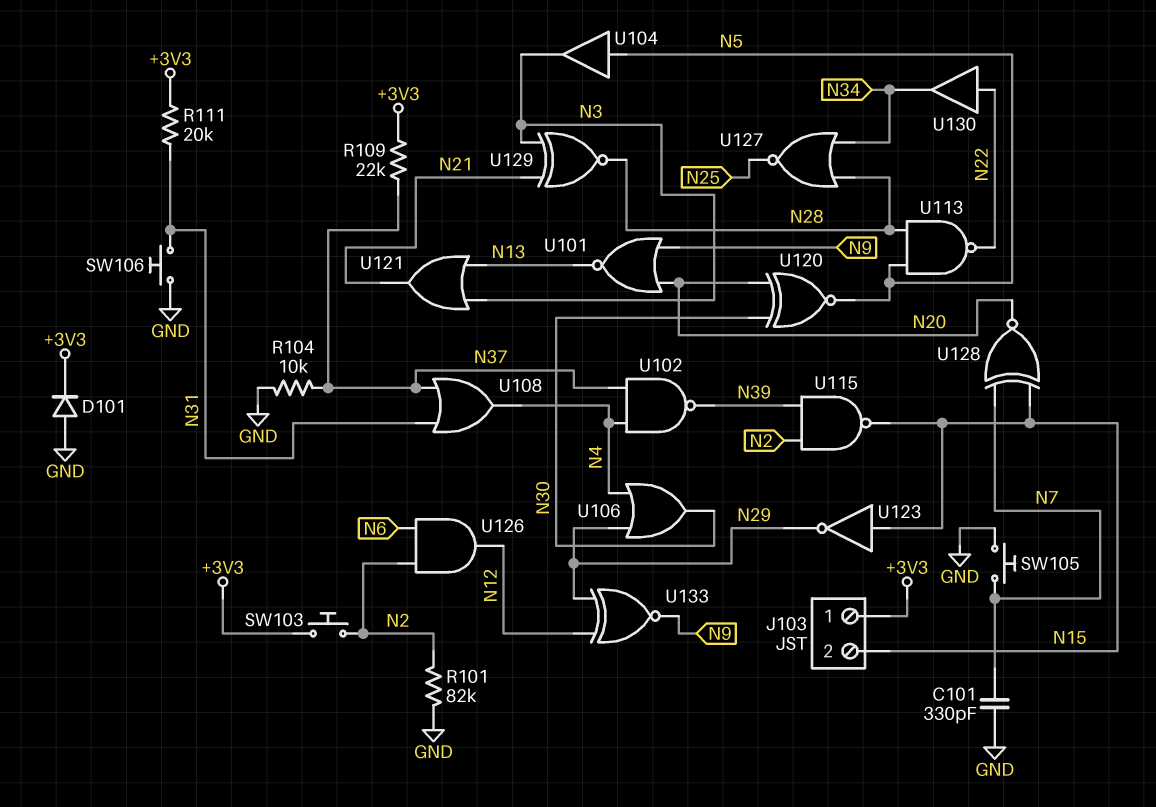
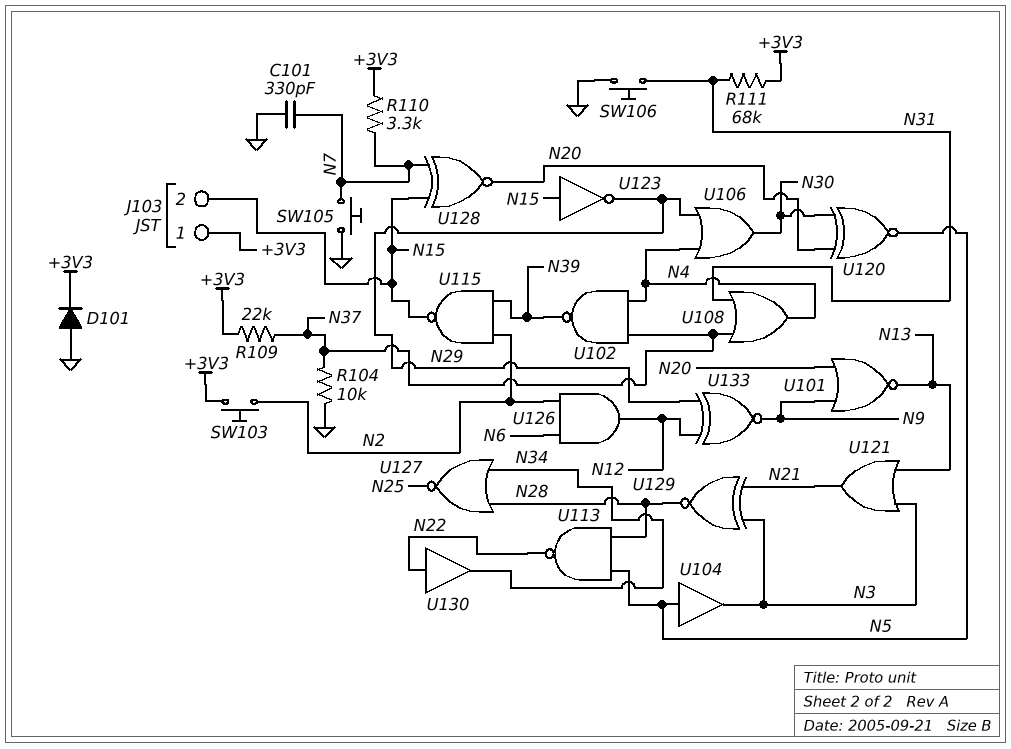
R101: 82k (GND, N2) -> none
R110: none -> 3.3k (+3V3, N7)
R111: 20k (+3V3, N31) -> 68k (+3V3, N31)

